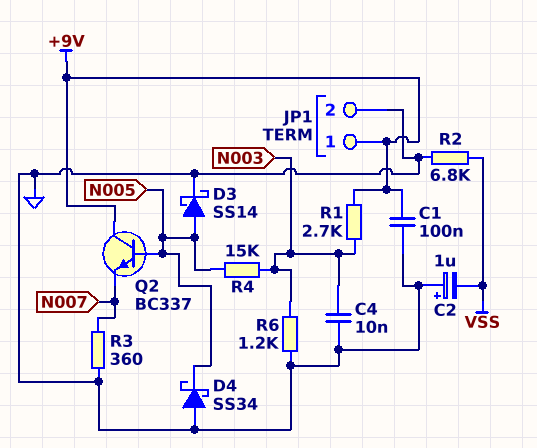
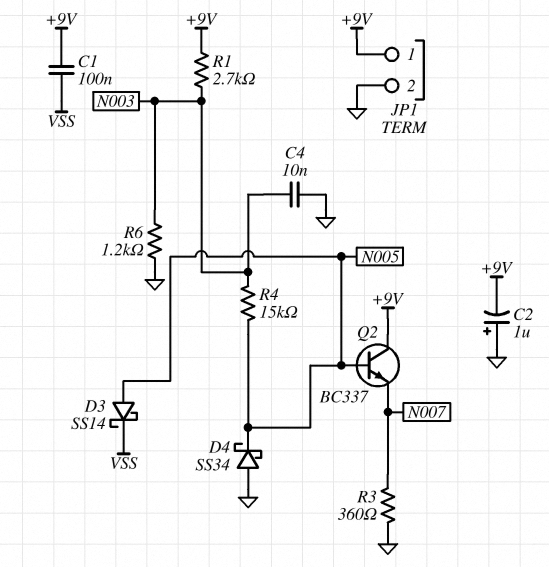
C1: 100nF (+9V, GND) -> 100nF (+9V, VSS)
C2: 1uF (plus GND, minus VSS) -> 1uF (plus GND, minus +9V)
D3: schottky SS14 (A N005, K GND) -> schottky SS14 (A N005, K VSS)
R2: 6.8k (GND, VSS) -> none

